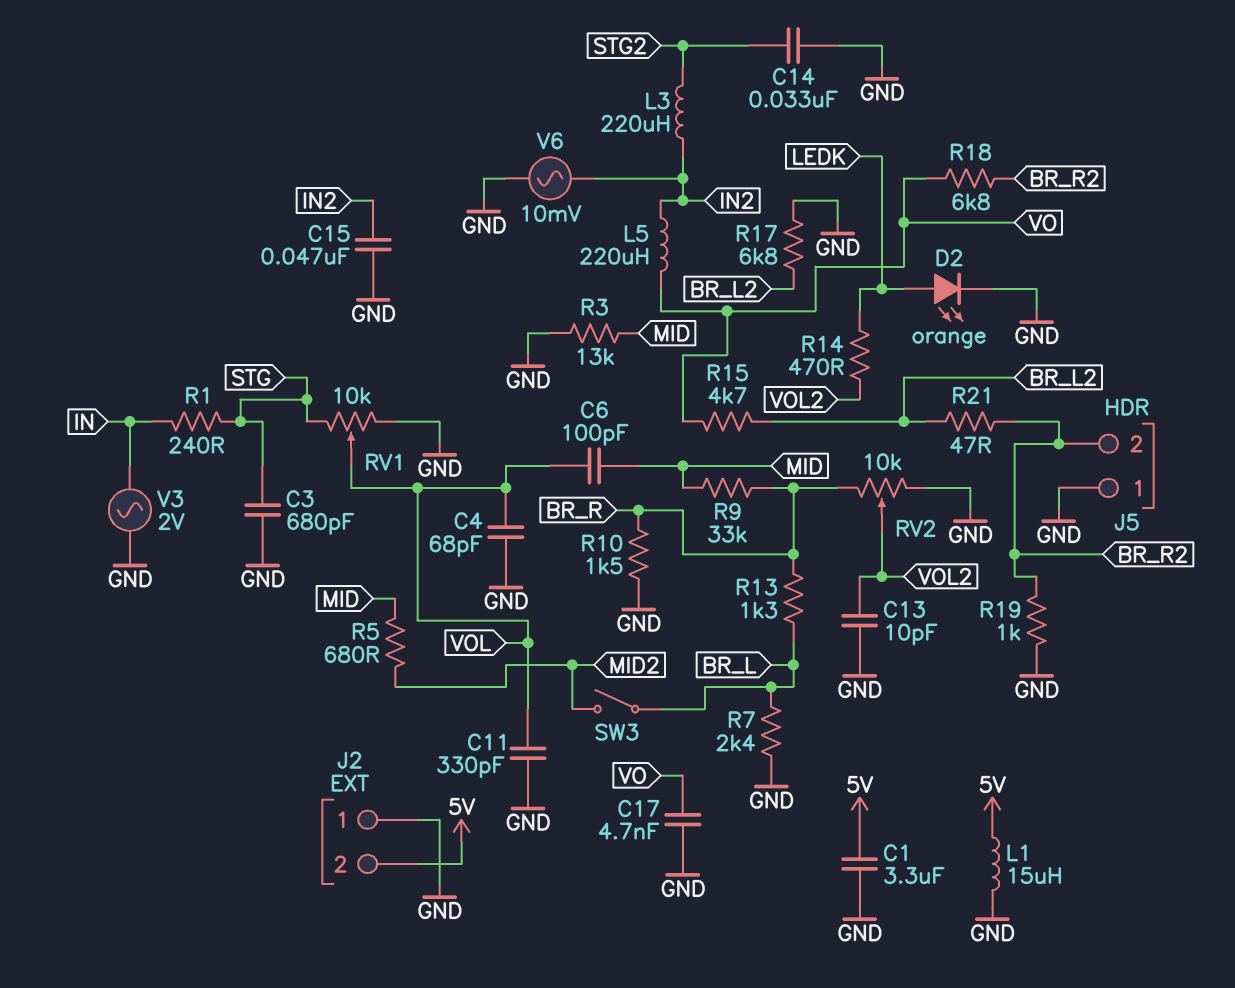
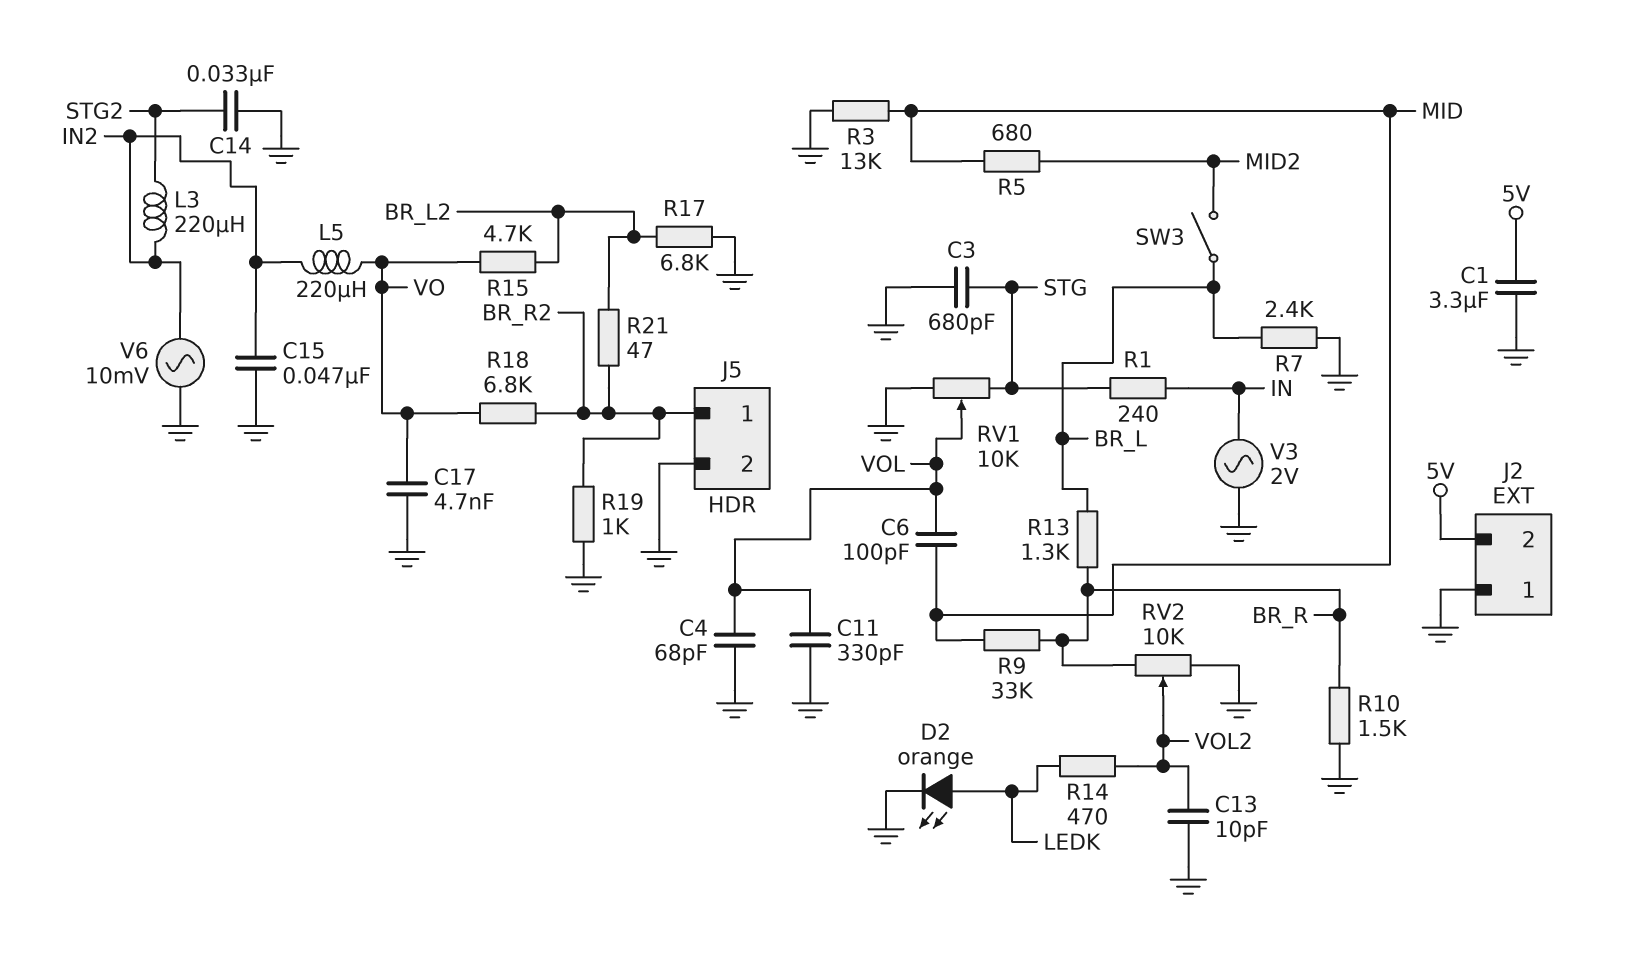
J5 pin 1: GND -> BR_R2
J5 pin 2: BR_R2 -> GND
L1: 15uH (5V, GND) -> none

